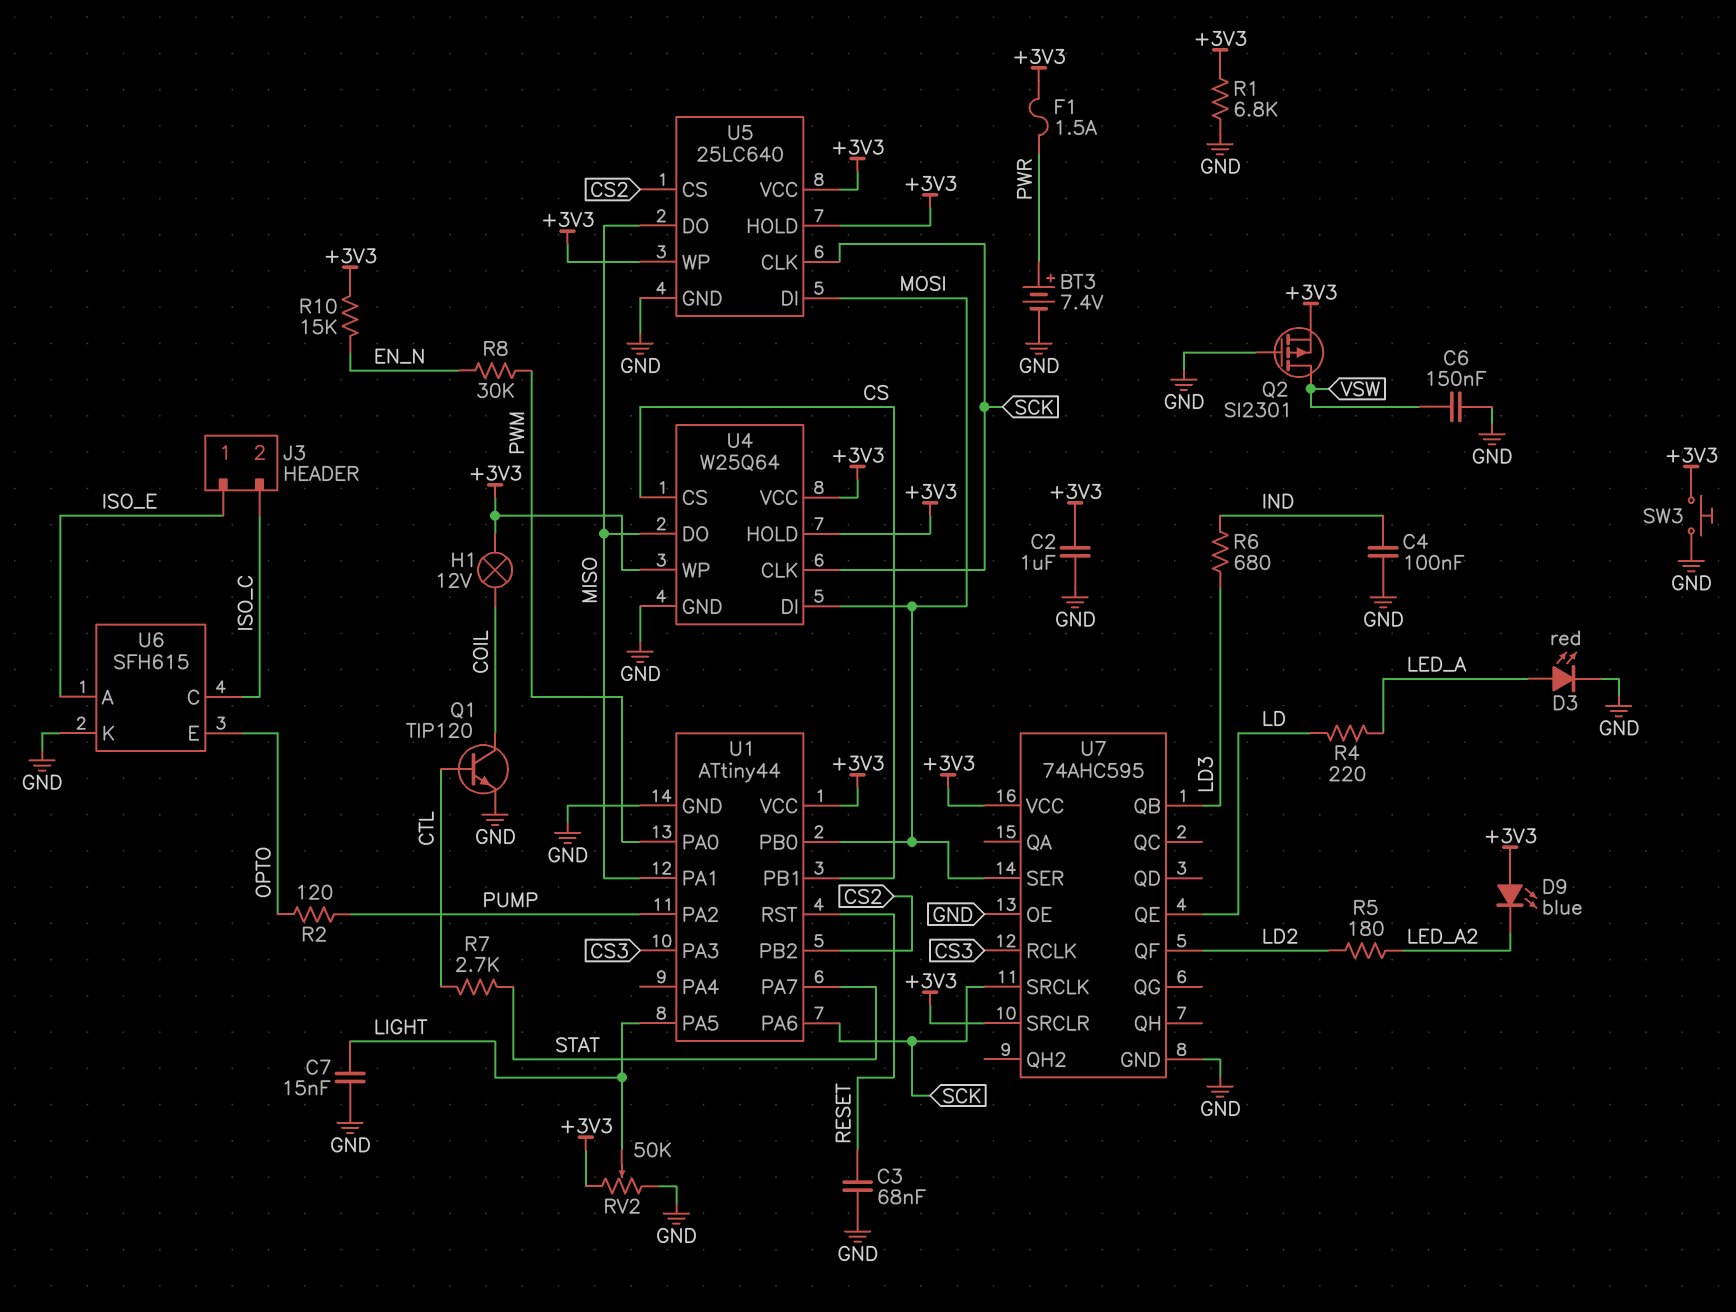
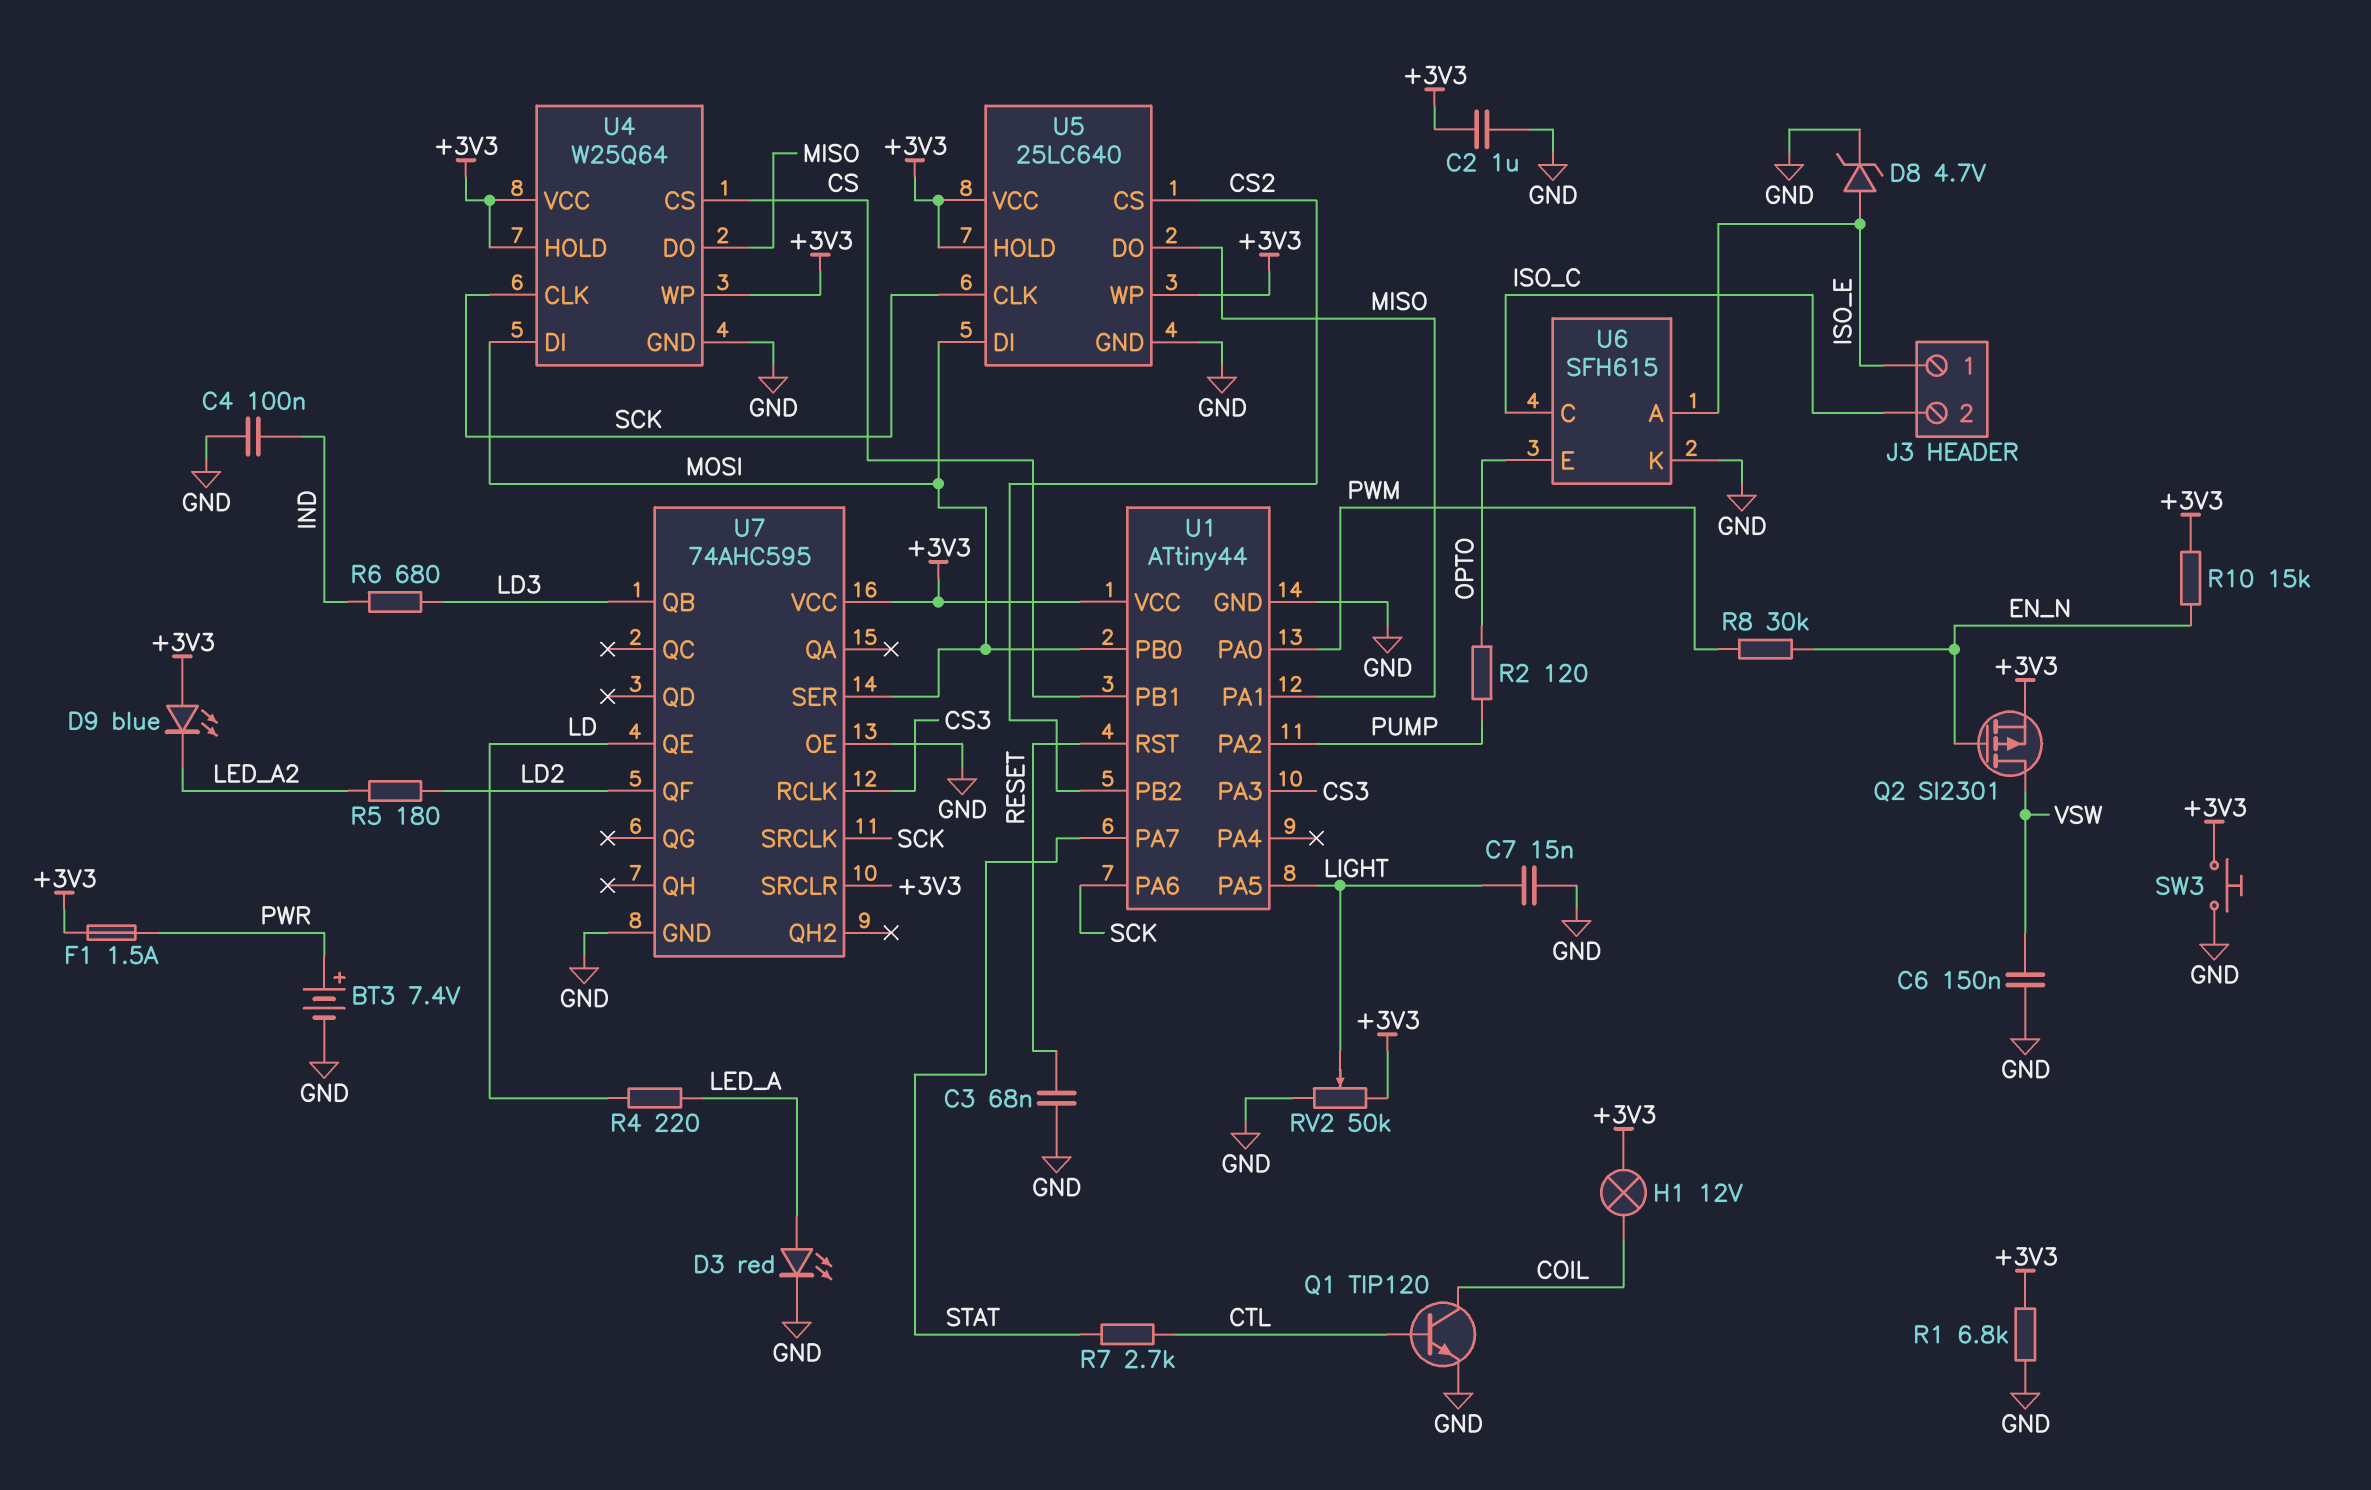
D8: none -> zener 4.7V (A ISO_E, K GND)
Q2: PMOS SI2301 (G GND, D VSW, S +3V3) -> PMOS SI2301 (G EN_N, D VSW, S +3V3)

